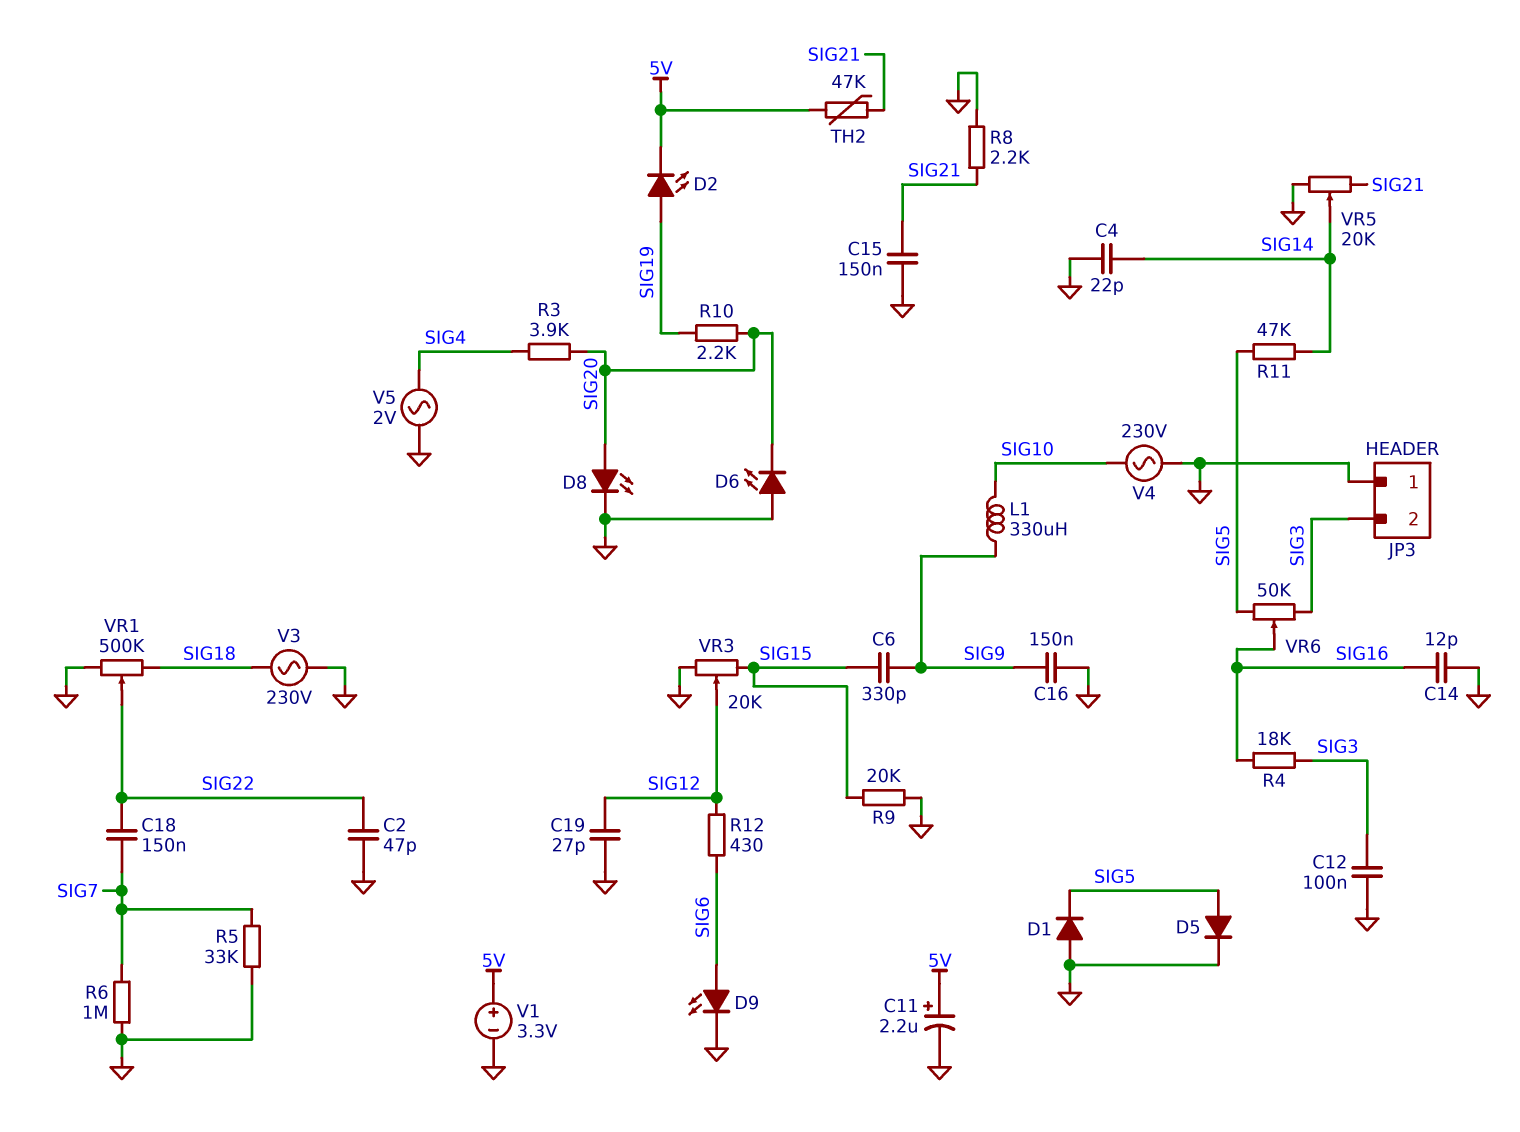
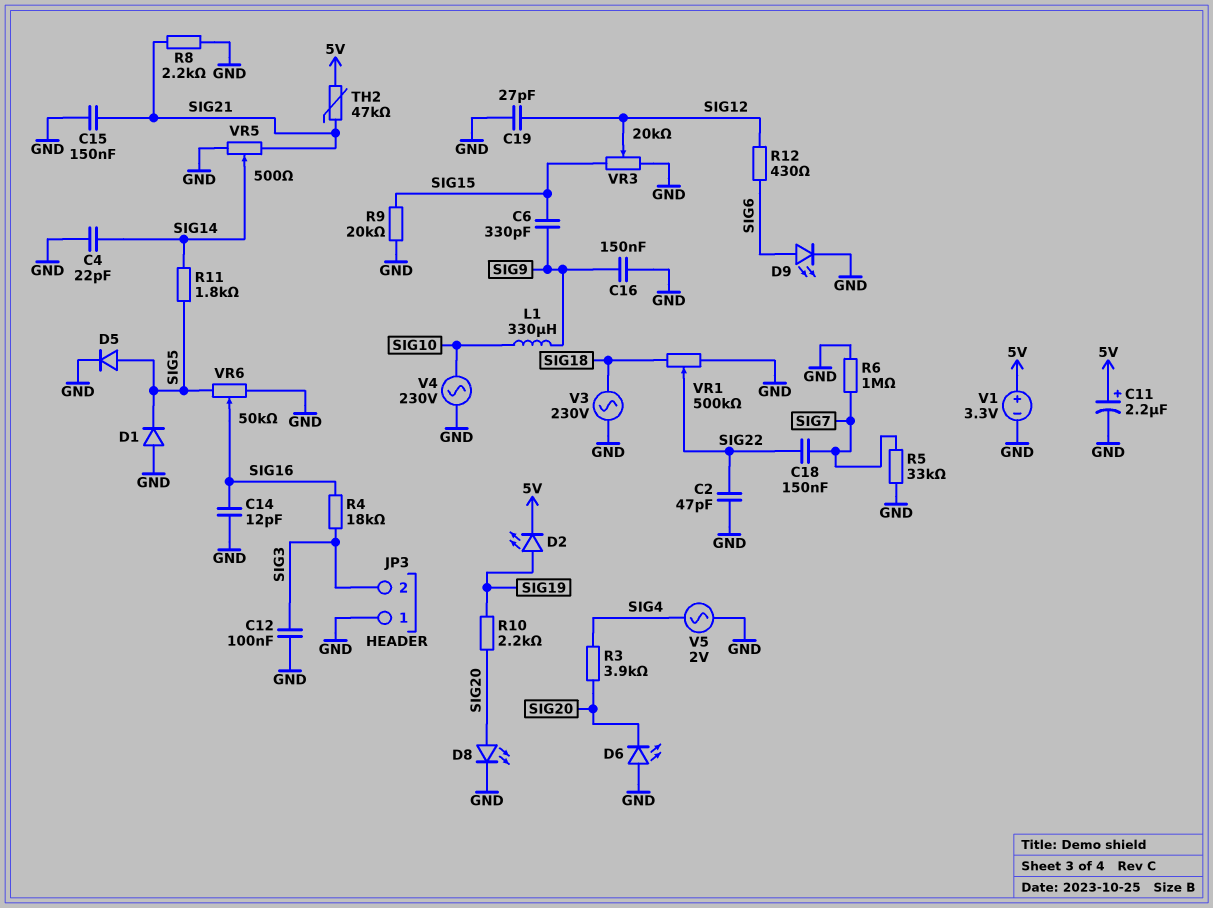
R11: 47k (SIG5, SIG14) -> 1.8k (SIG5, SIG14)
VR5: 20k (GND, SIG21, wiper SIG14) -> 500 (GND, SIG21, wiper SIG14)
VR6: 50k (SIG3, SIG5, wiper SIG16) -> 50k (GND, SIG5, wiper SIG16)

